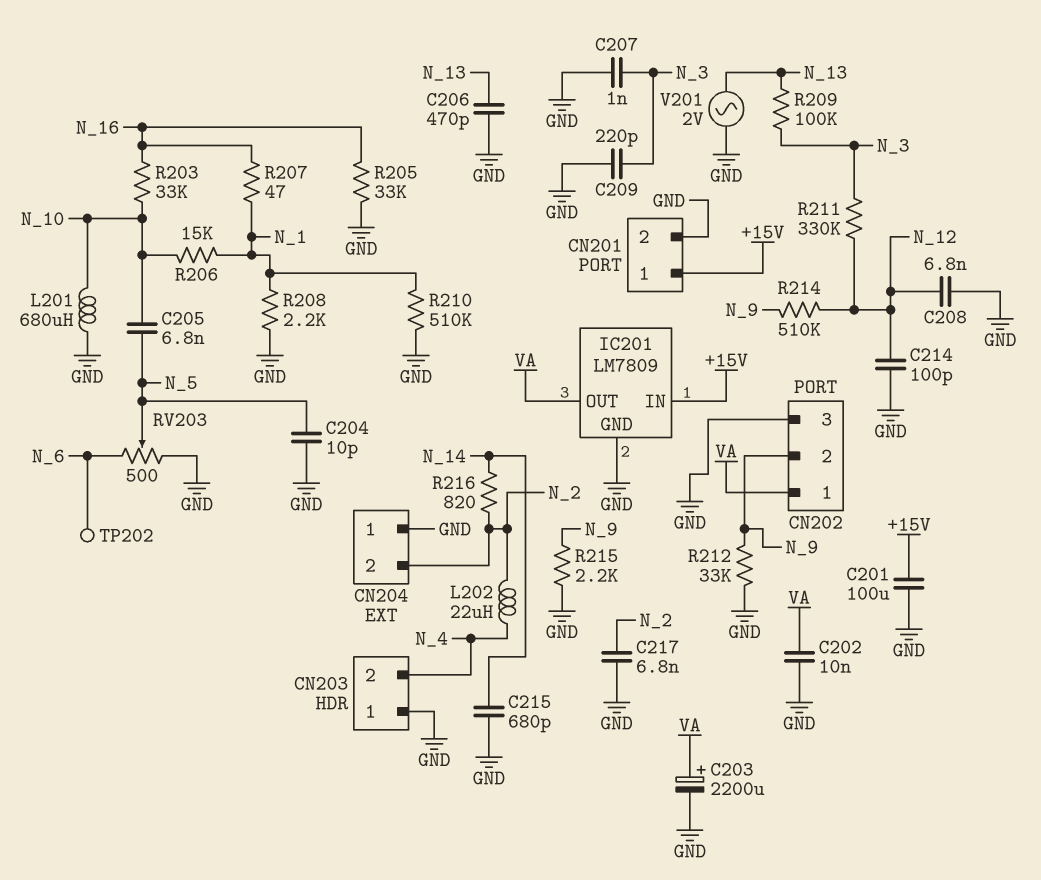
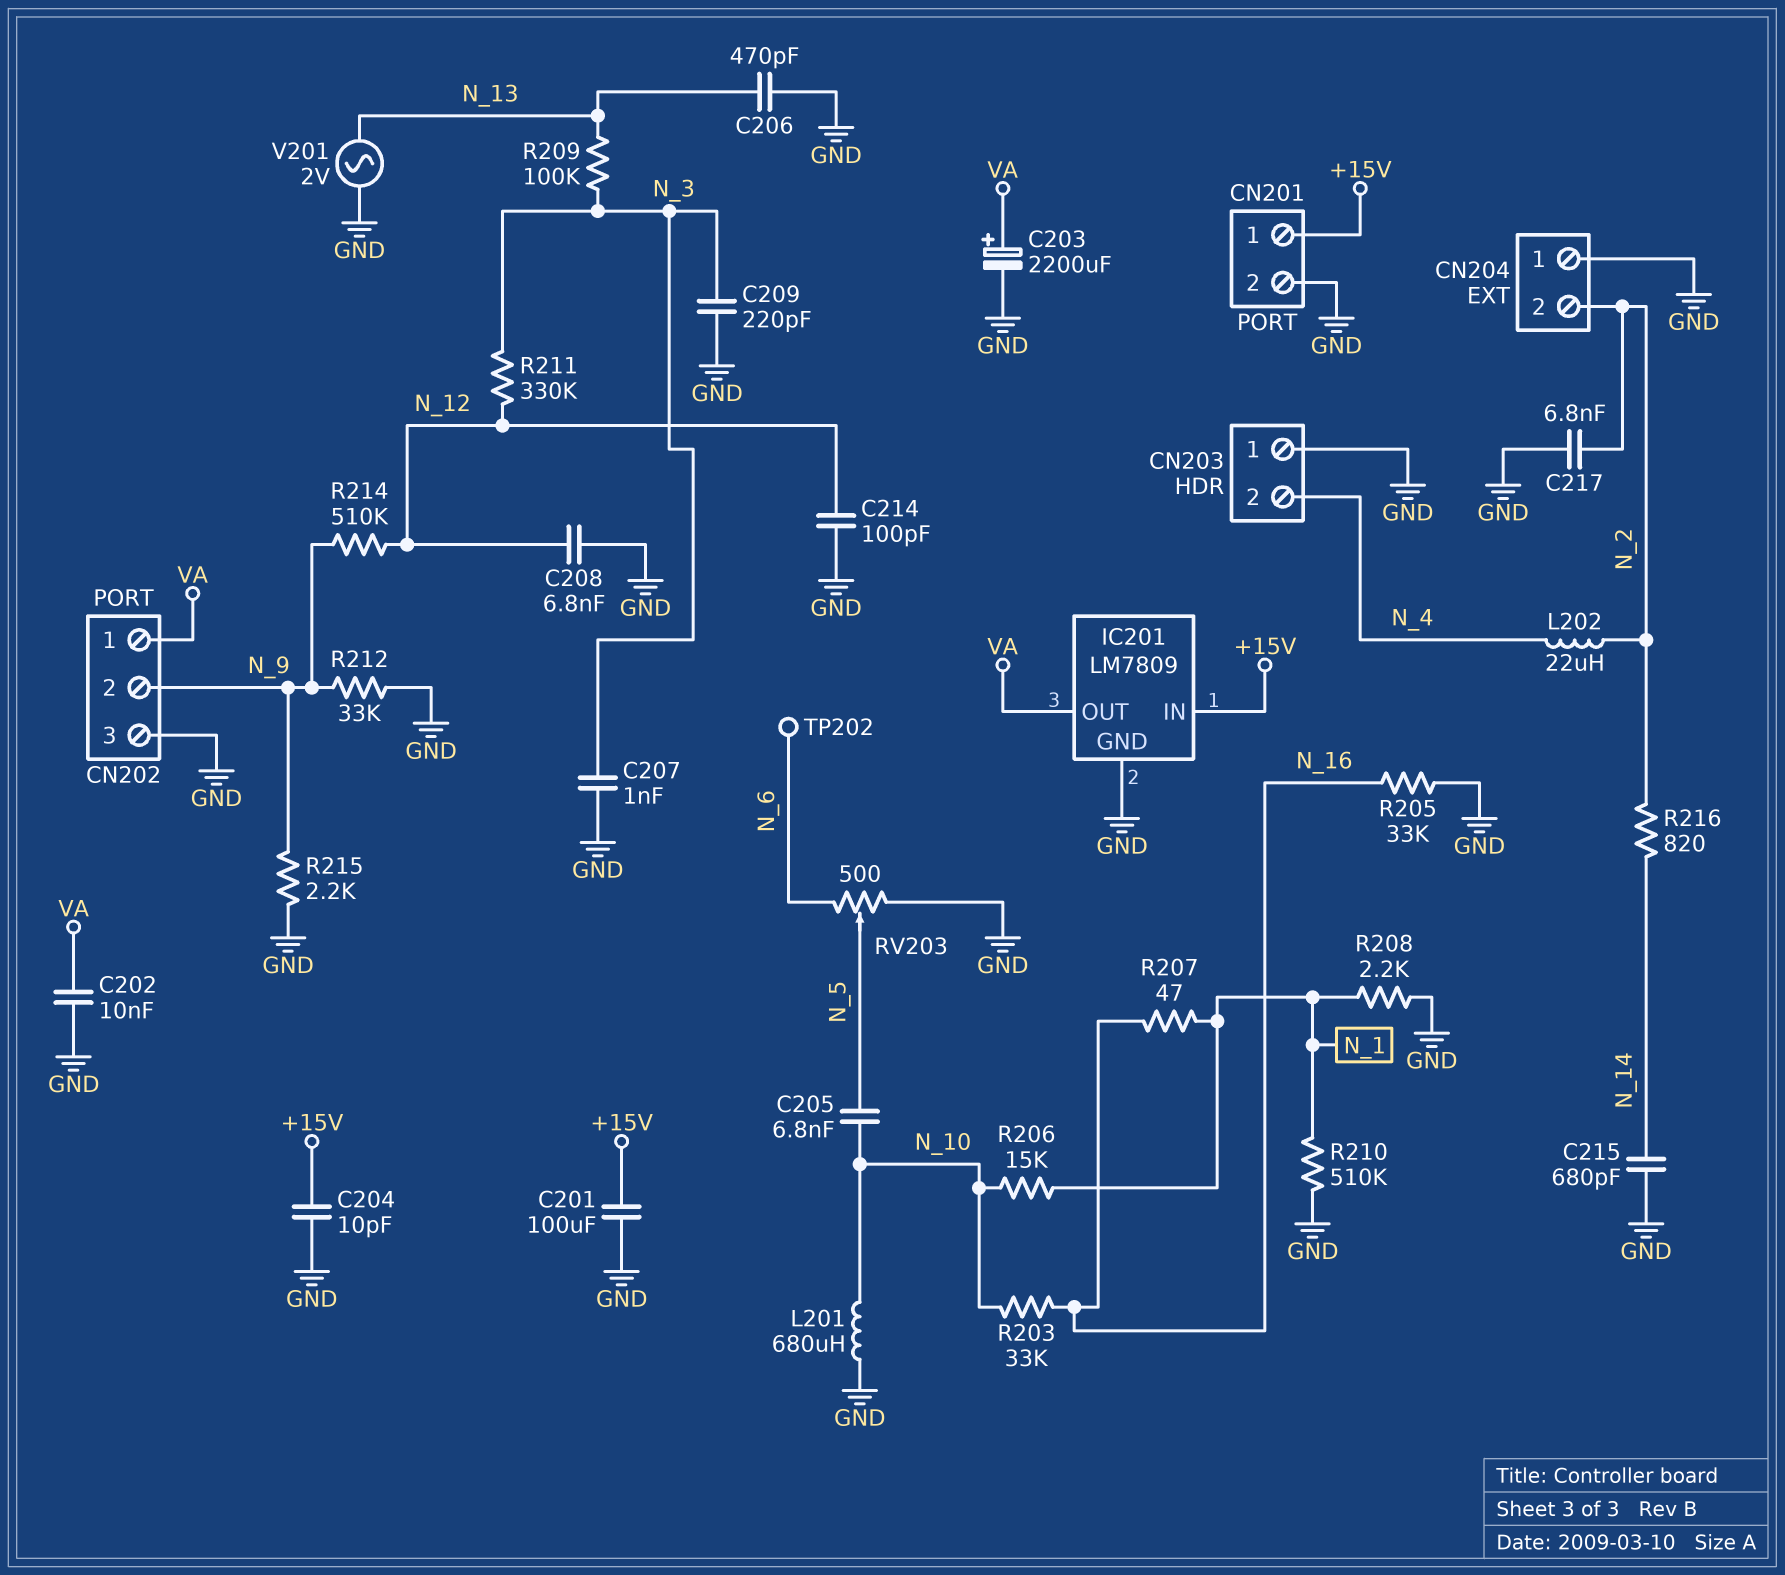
C204: 10pF (GND, N_5) -> 10pF (+15V, GND)

